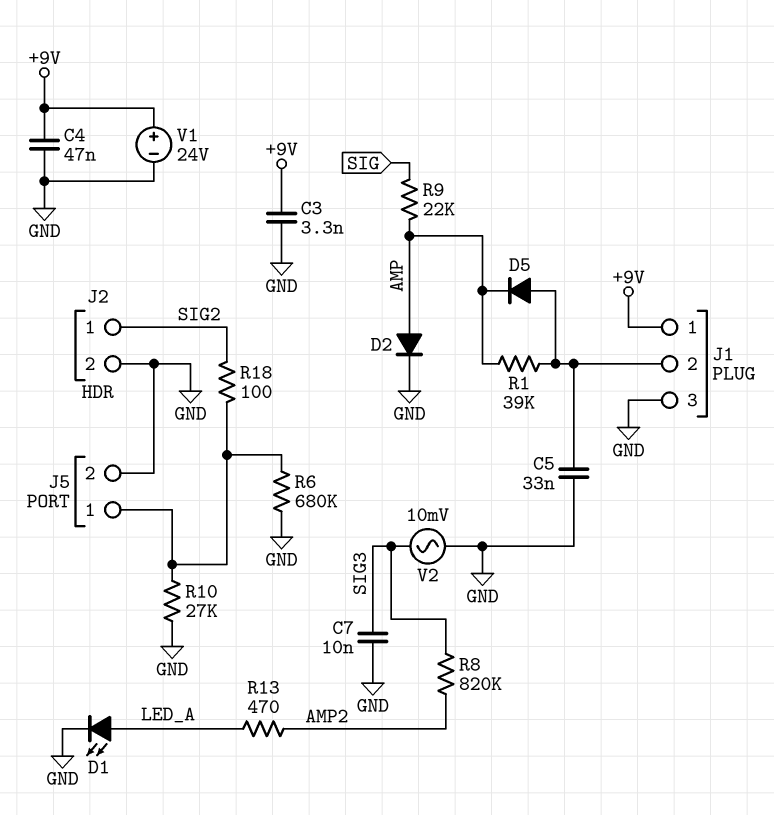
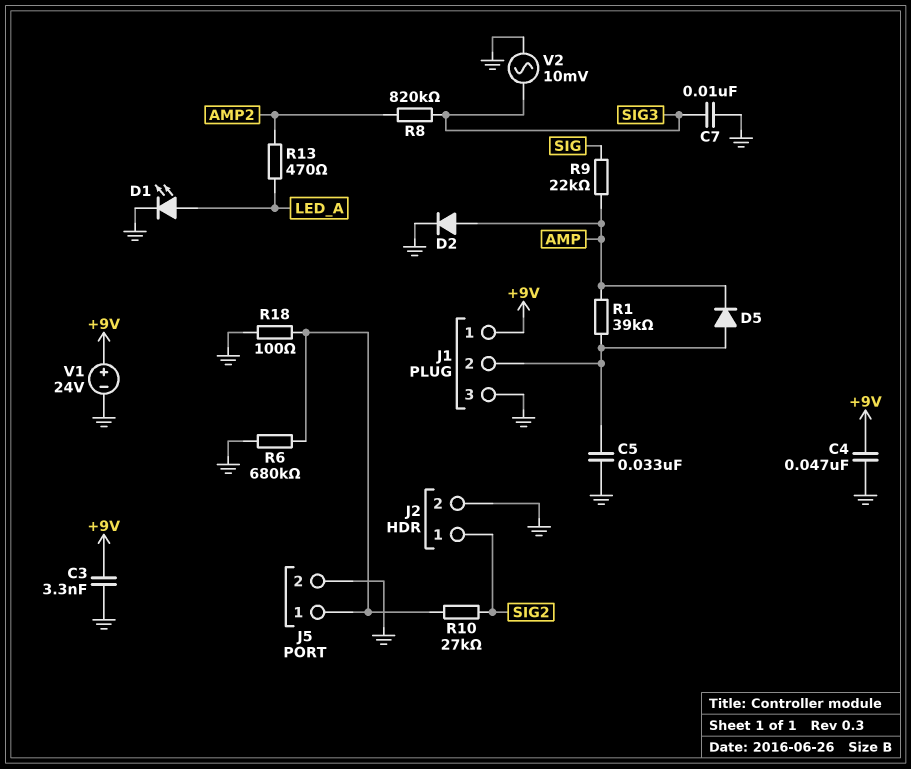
R10: 27k (GND, J5/1) -> 27k (J5/1, SIG2)
R18: 100 (J5/1, SIG2) -> 100 (GND, J5/1)

